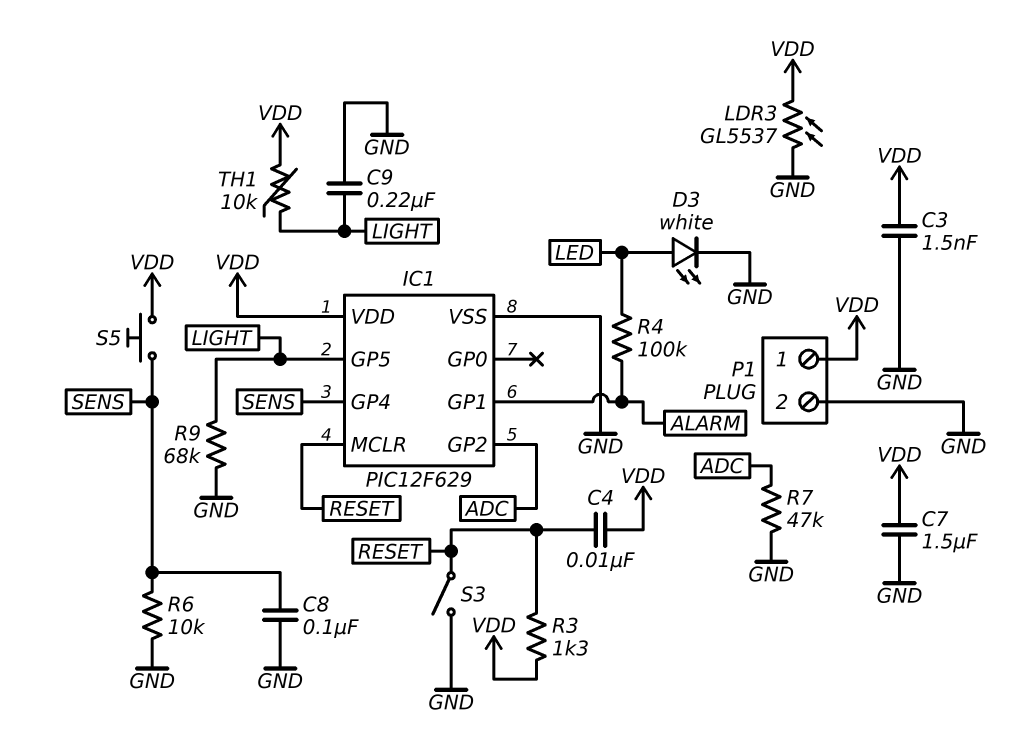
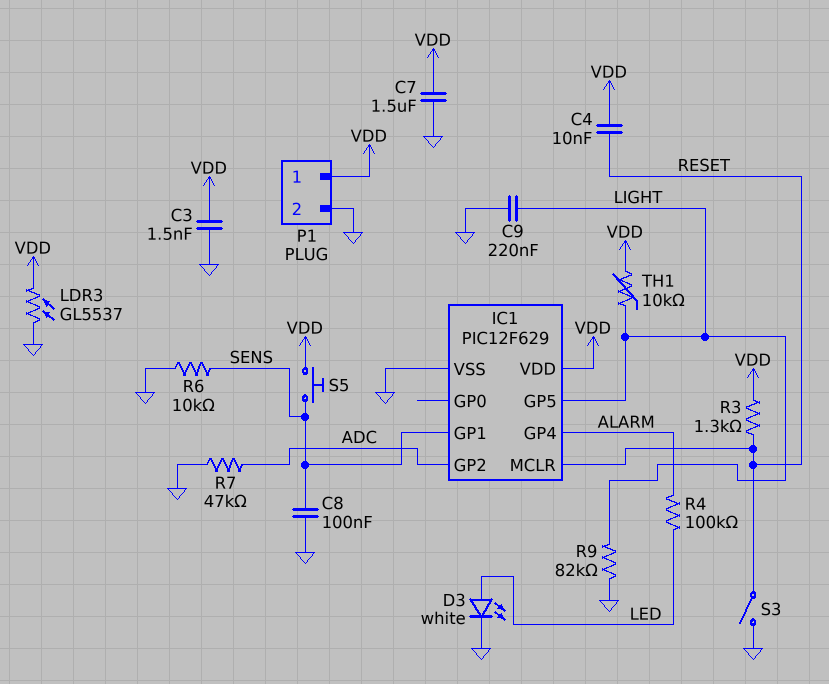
IC1 pin GP1: ALARM -> SENS
IC1 pin GP4: SENS -> ALARM
R9: 68k (GND, LIGHT) -> 82k (GND, LIGHT)

